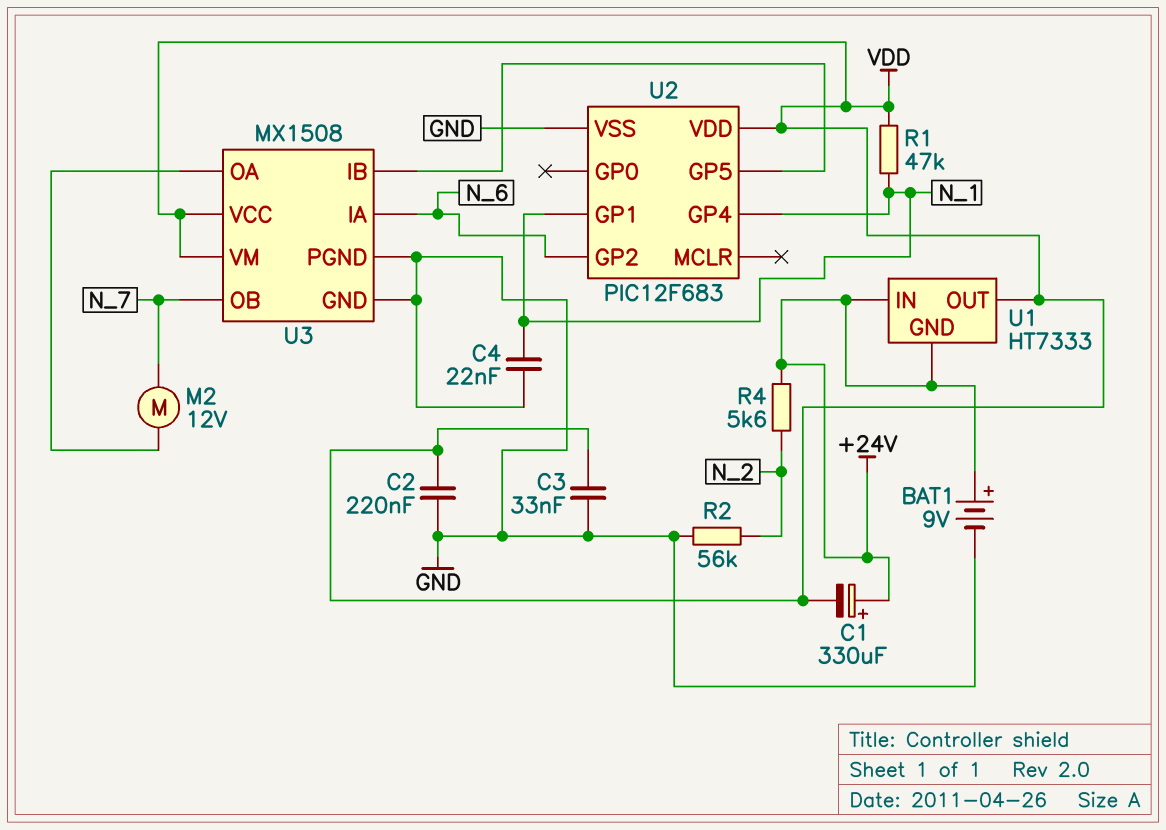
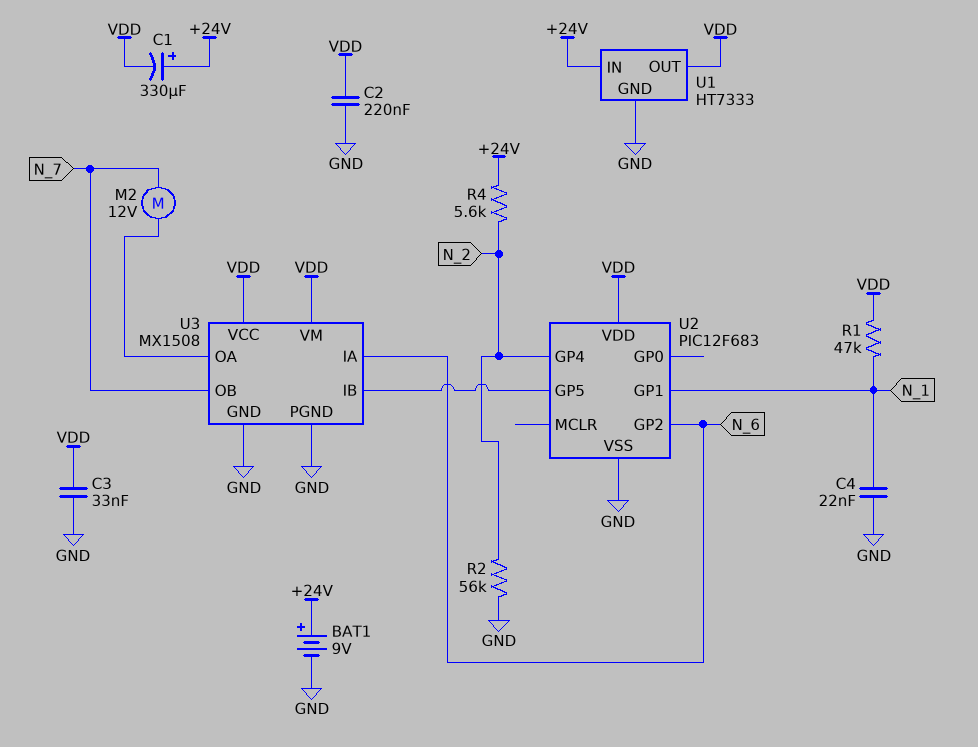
U1 pin GND: +24V -> GND
U2 pin GP4: N_1 -> N_2

